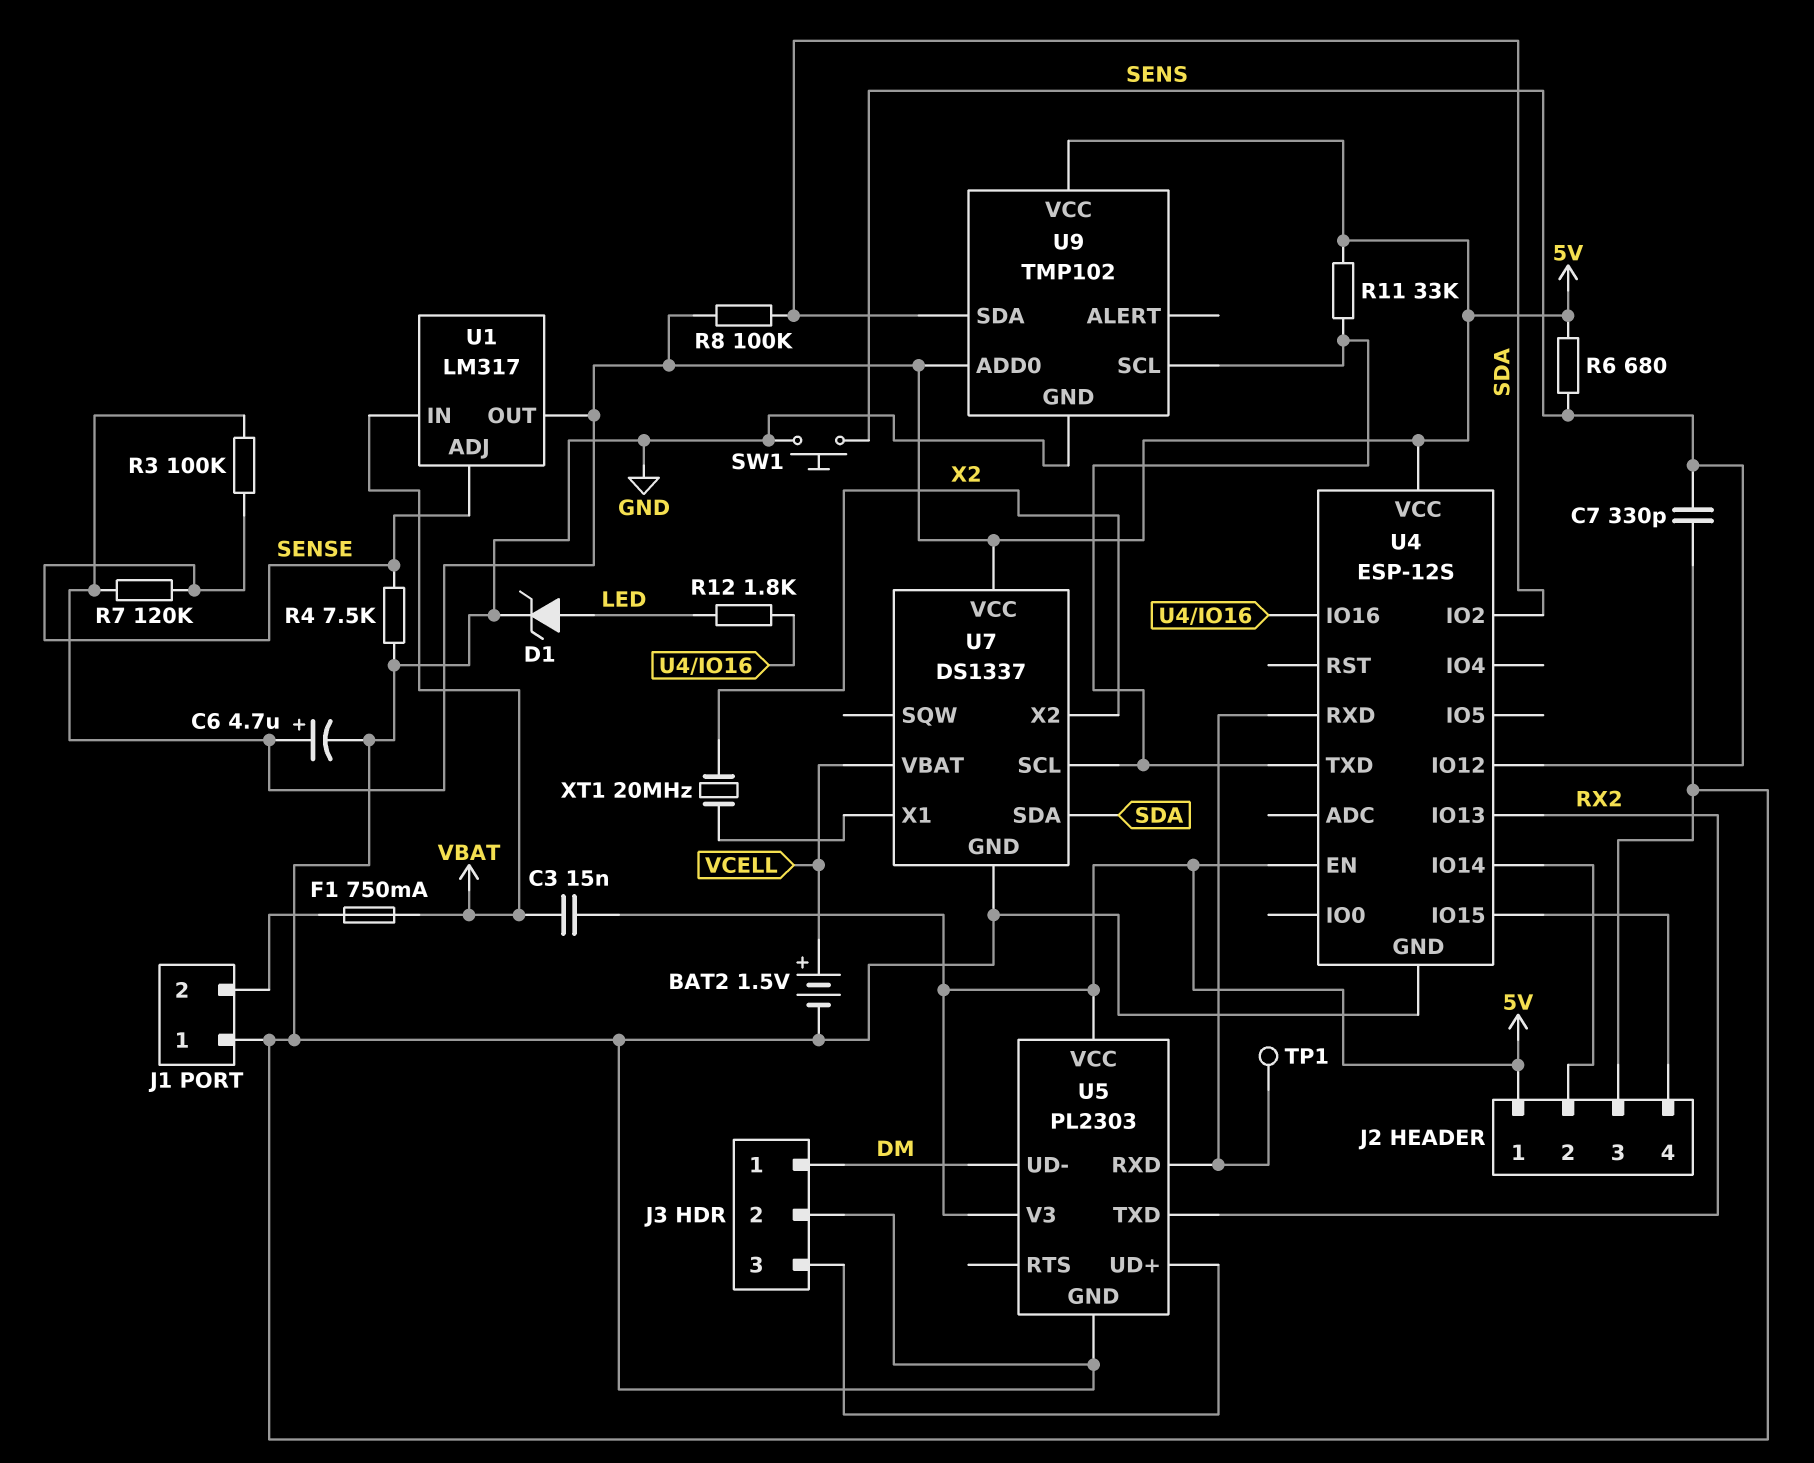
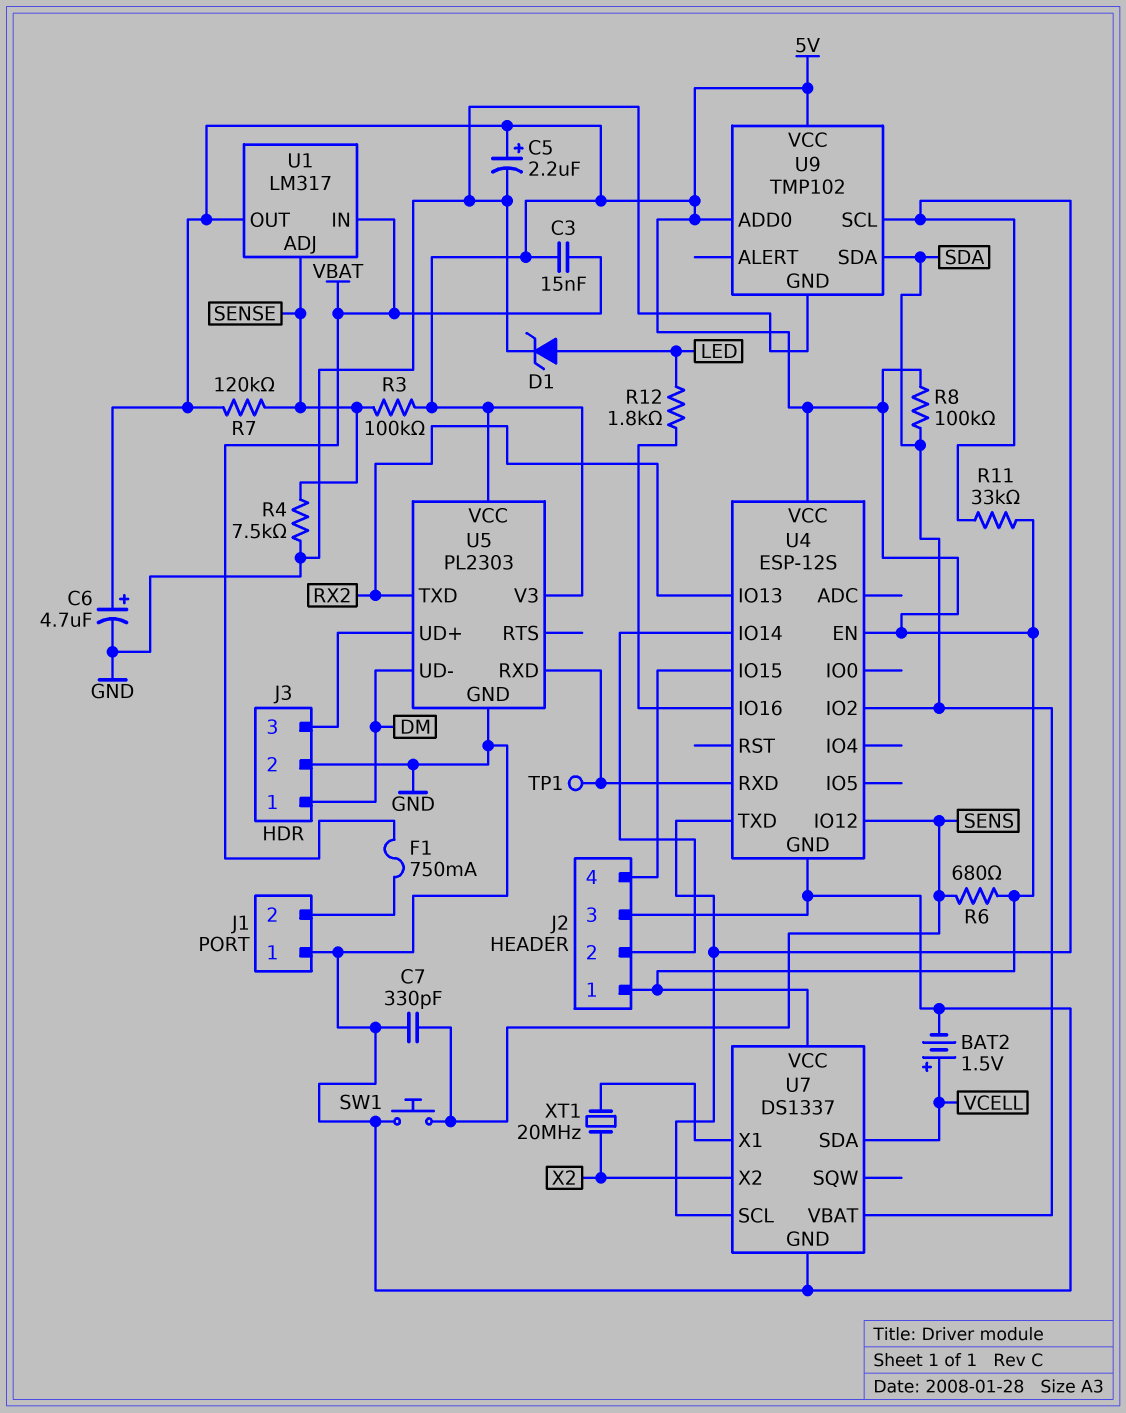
C5: none -> 2.2uF (plus 5V, minus GND)
U7 pin SDA: SDA -> VCELL
U7 pin VBAT: VCELL -> SDA

